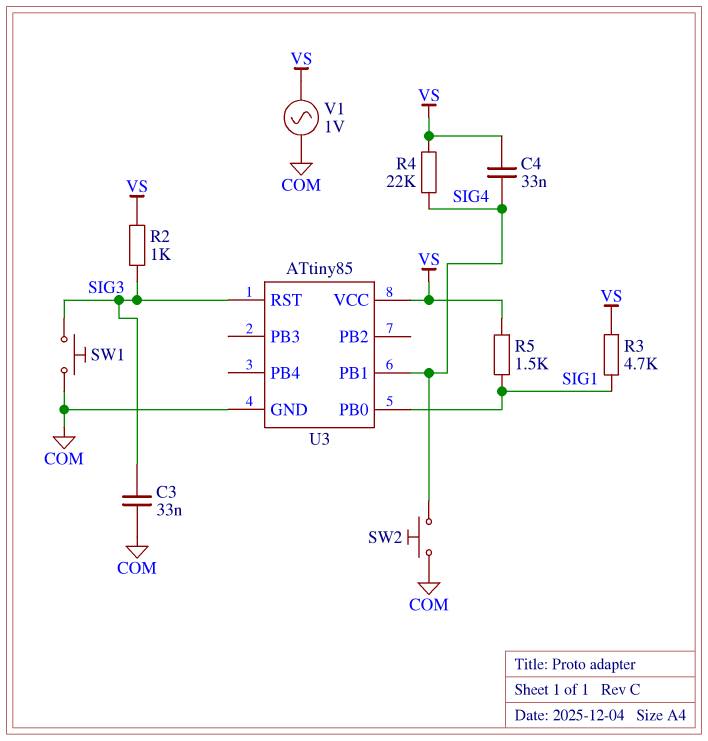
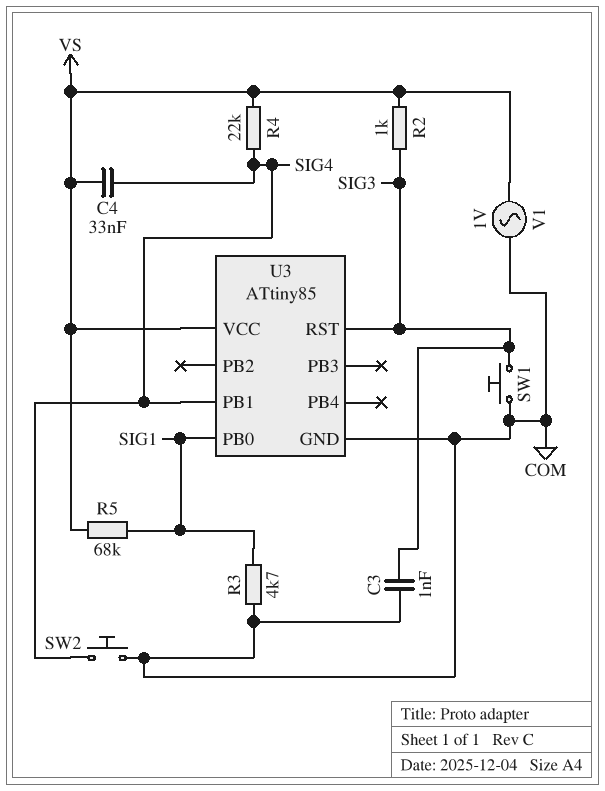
C3: 33nF (COM, SIG3) -> 1nF (COM, SIG3)
R3: 4.7k (SIG1, VS) -> 4.7k (COM, SIG1)
R5: 1.5k (SIG1, VS) -> 68k (SIG1, VS)

